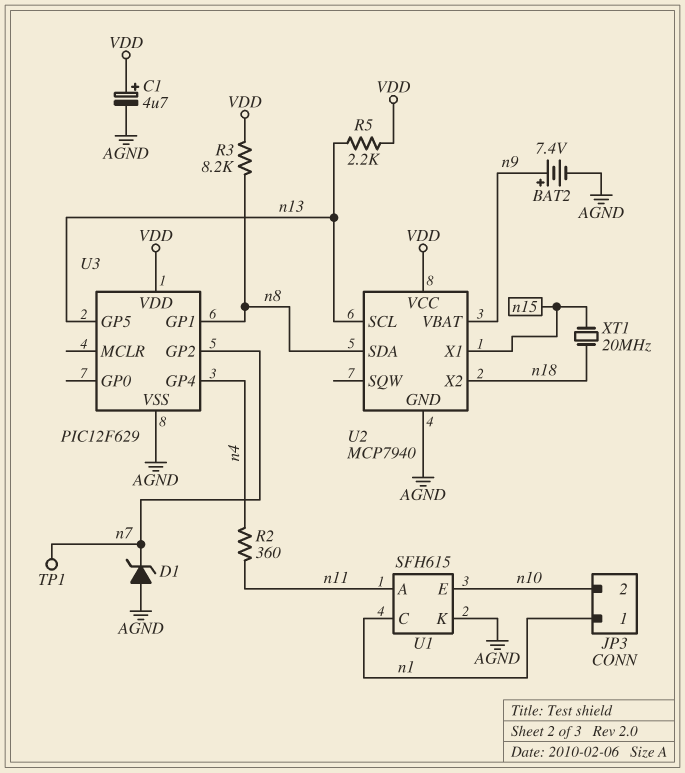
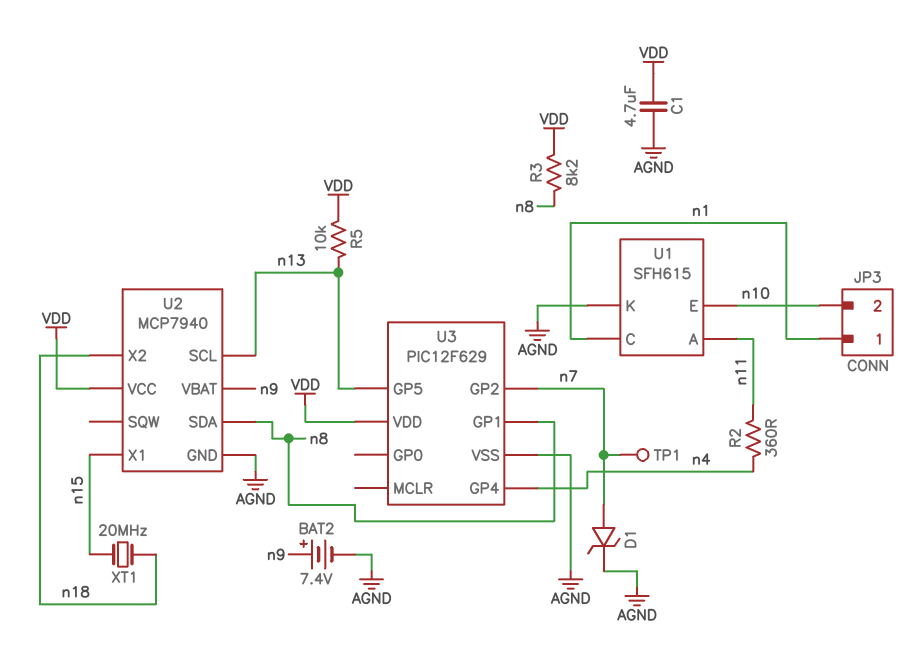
C1: 4.7uF (plus VDD, minus AGND) -> 4.7uF (AGND, VDD)
D1: zener (A AGND, K n7) -> zener (A n7, K AGND)
R5: 2.2k (VDD, n13) -> 10k (VDD, n13)

